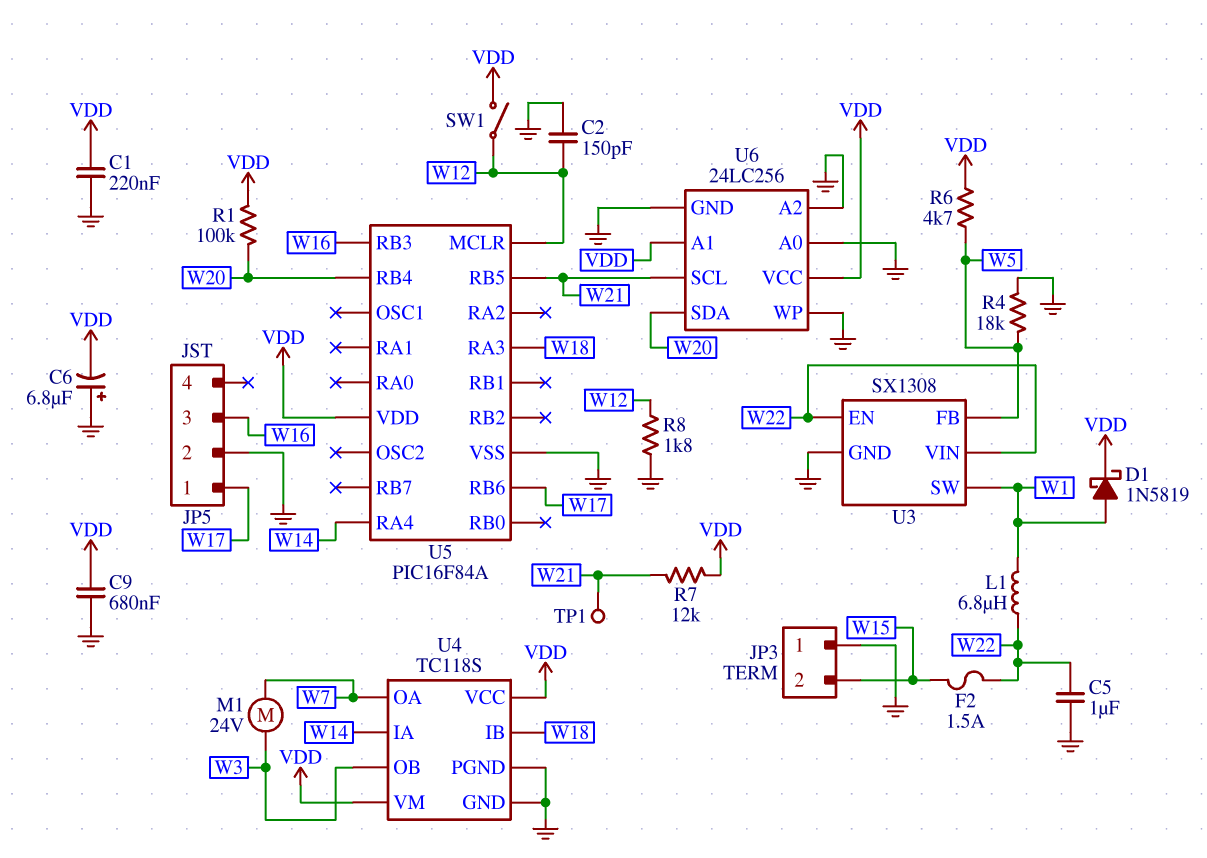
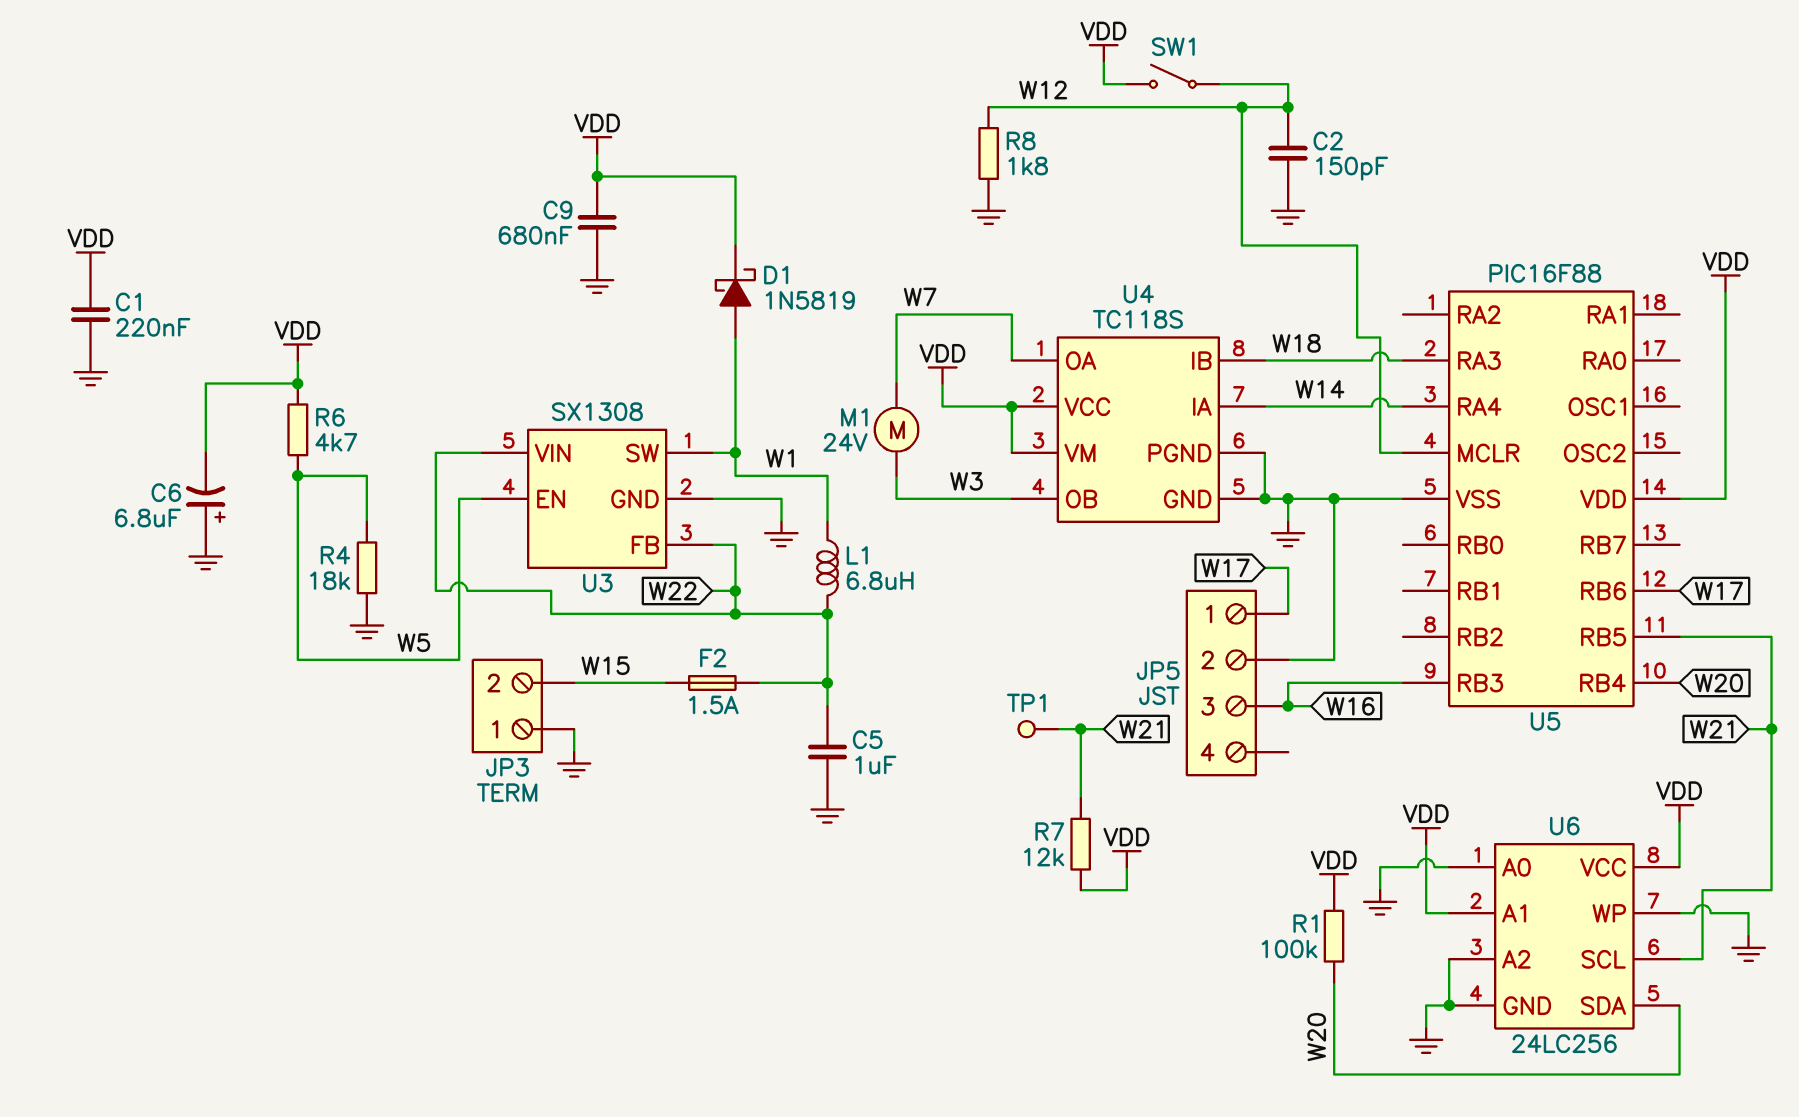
U3 pin EN: W22 -> W5
U3 pin FB: W5 -> W22
U5: PIC16F84A -> PIC16F88

